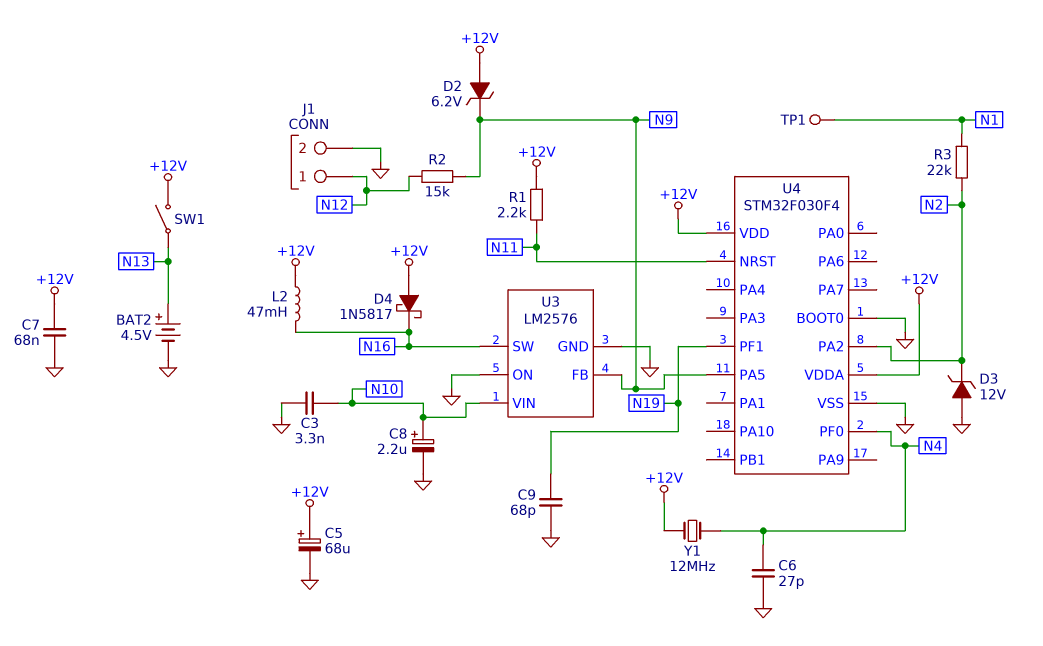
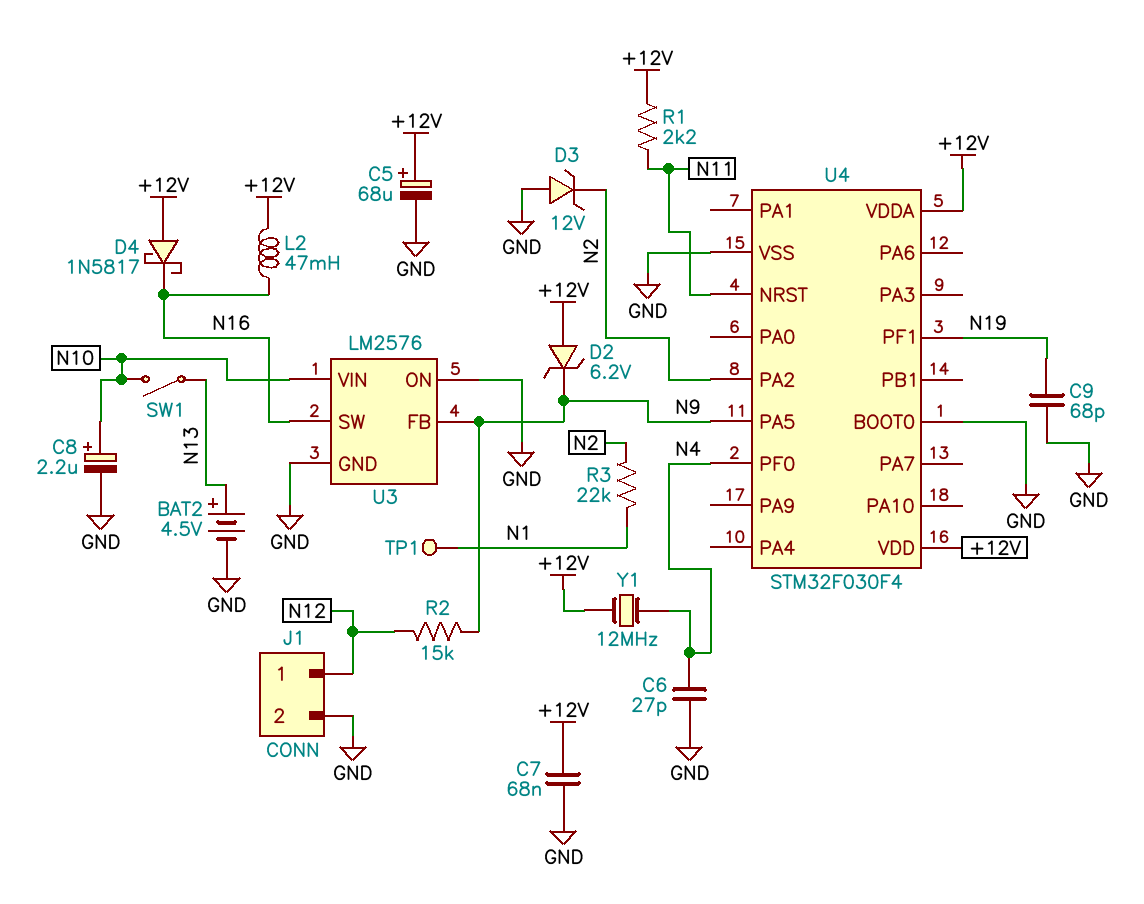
C3: 3.3nF (GND, N10) -> none
SW1: switch (+12V, N13) -> switch (N10, N13)

